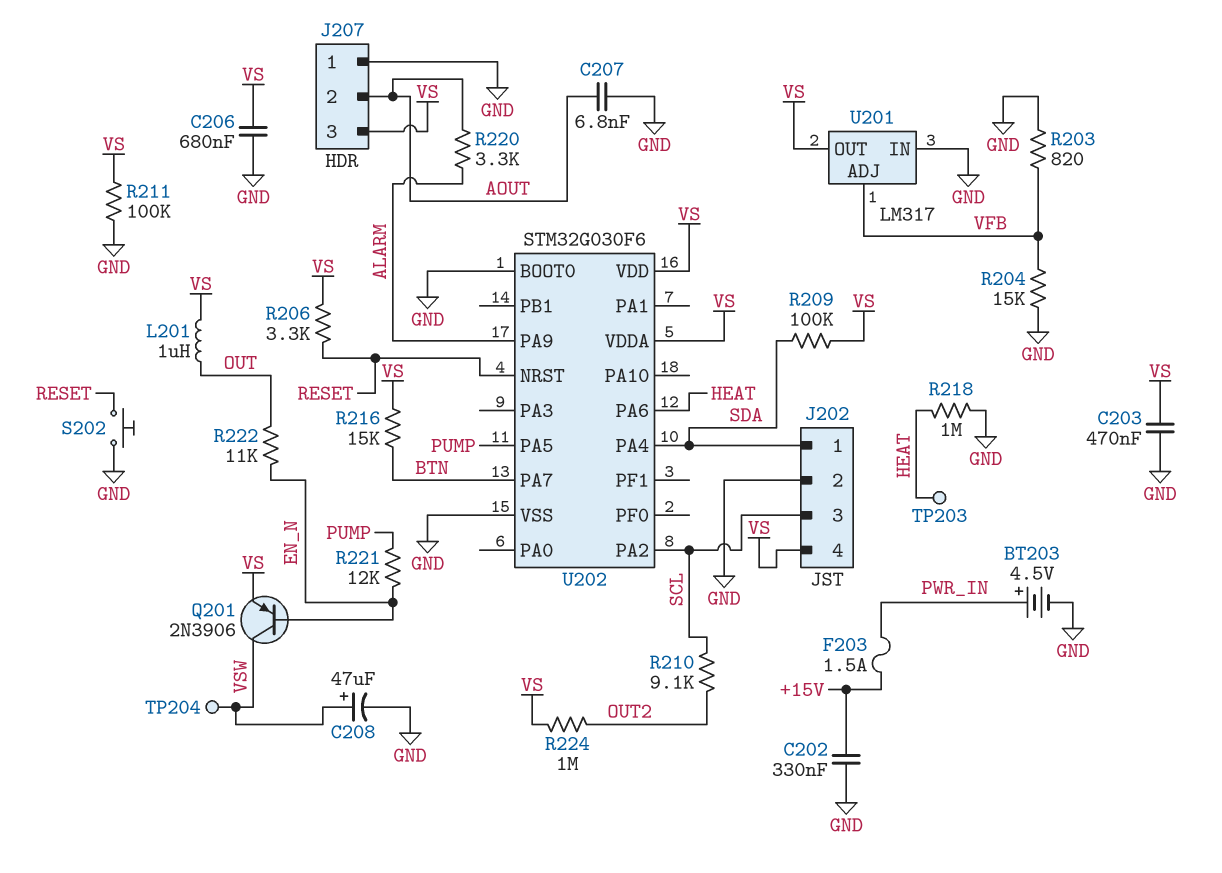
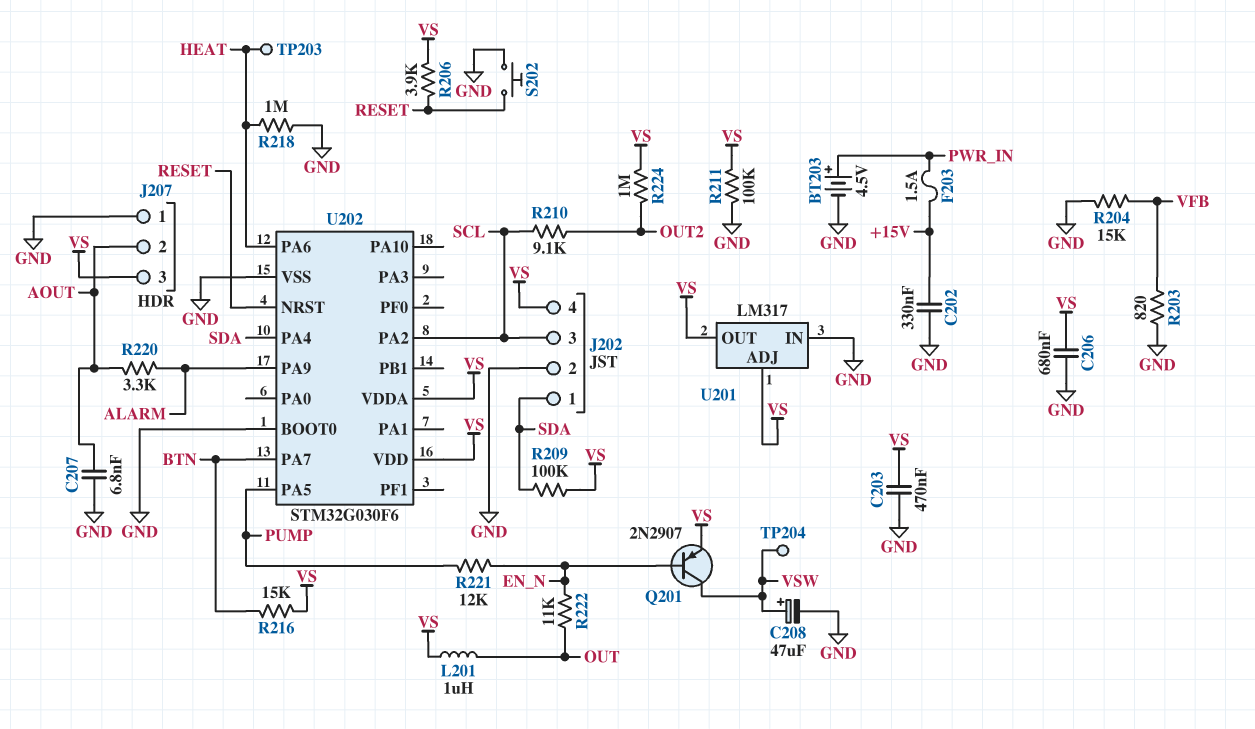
Q201: PNP 2N3906 (B EN_N, C VSW, E VS) -> PNP 2N2907 (B EN_N, C VSW, E VS)
R206: 3.3k (RESET, VS) -> 3.9k (RESET, VS)
U201 pin ADJ: VFB -> VS

